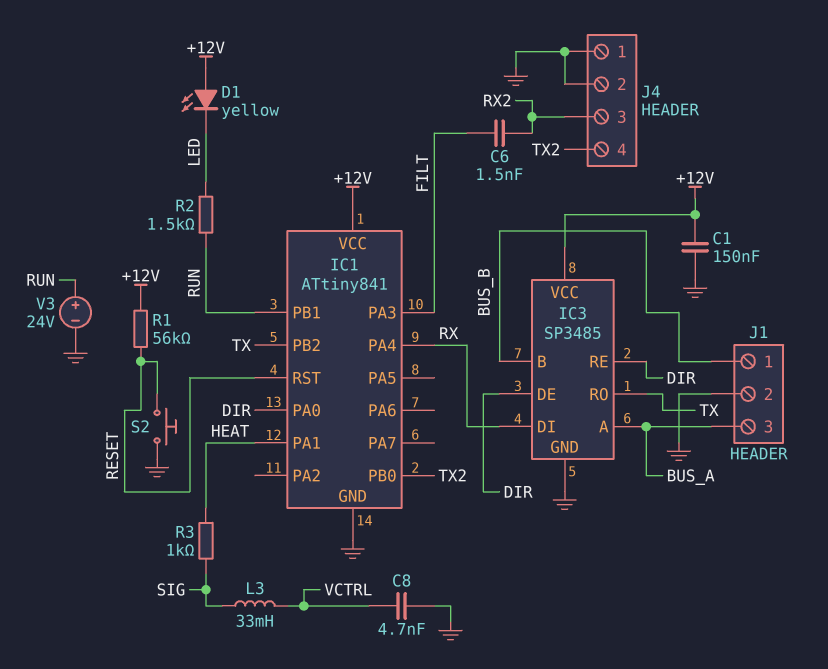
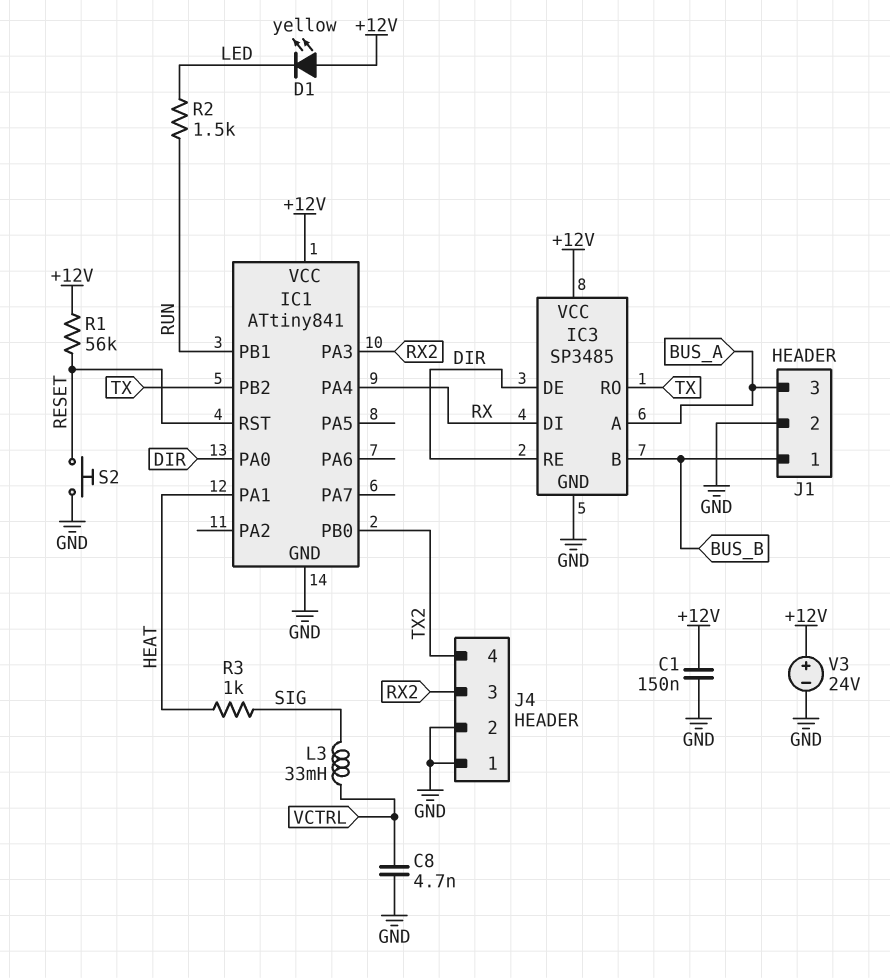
C6: 1.5nF (FILT, RX2) -> none
IC1 pin PA3: FILT -> RX2
V3: 24V (plus RUN, minus GND) -> 24V (plus +12V, minus GND)

